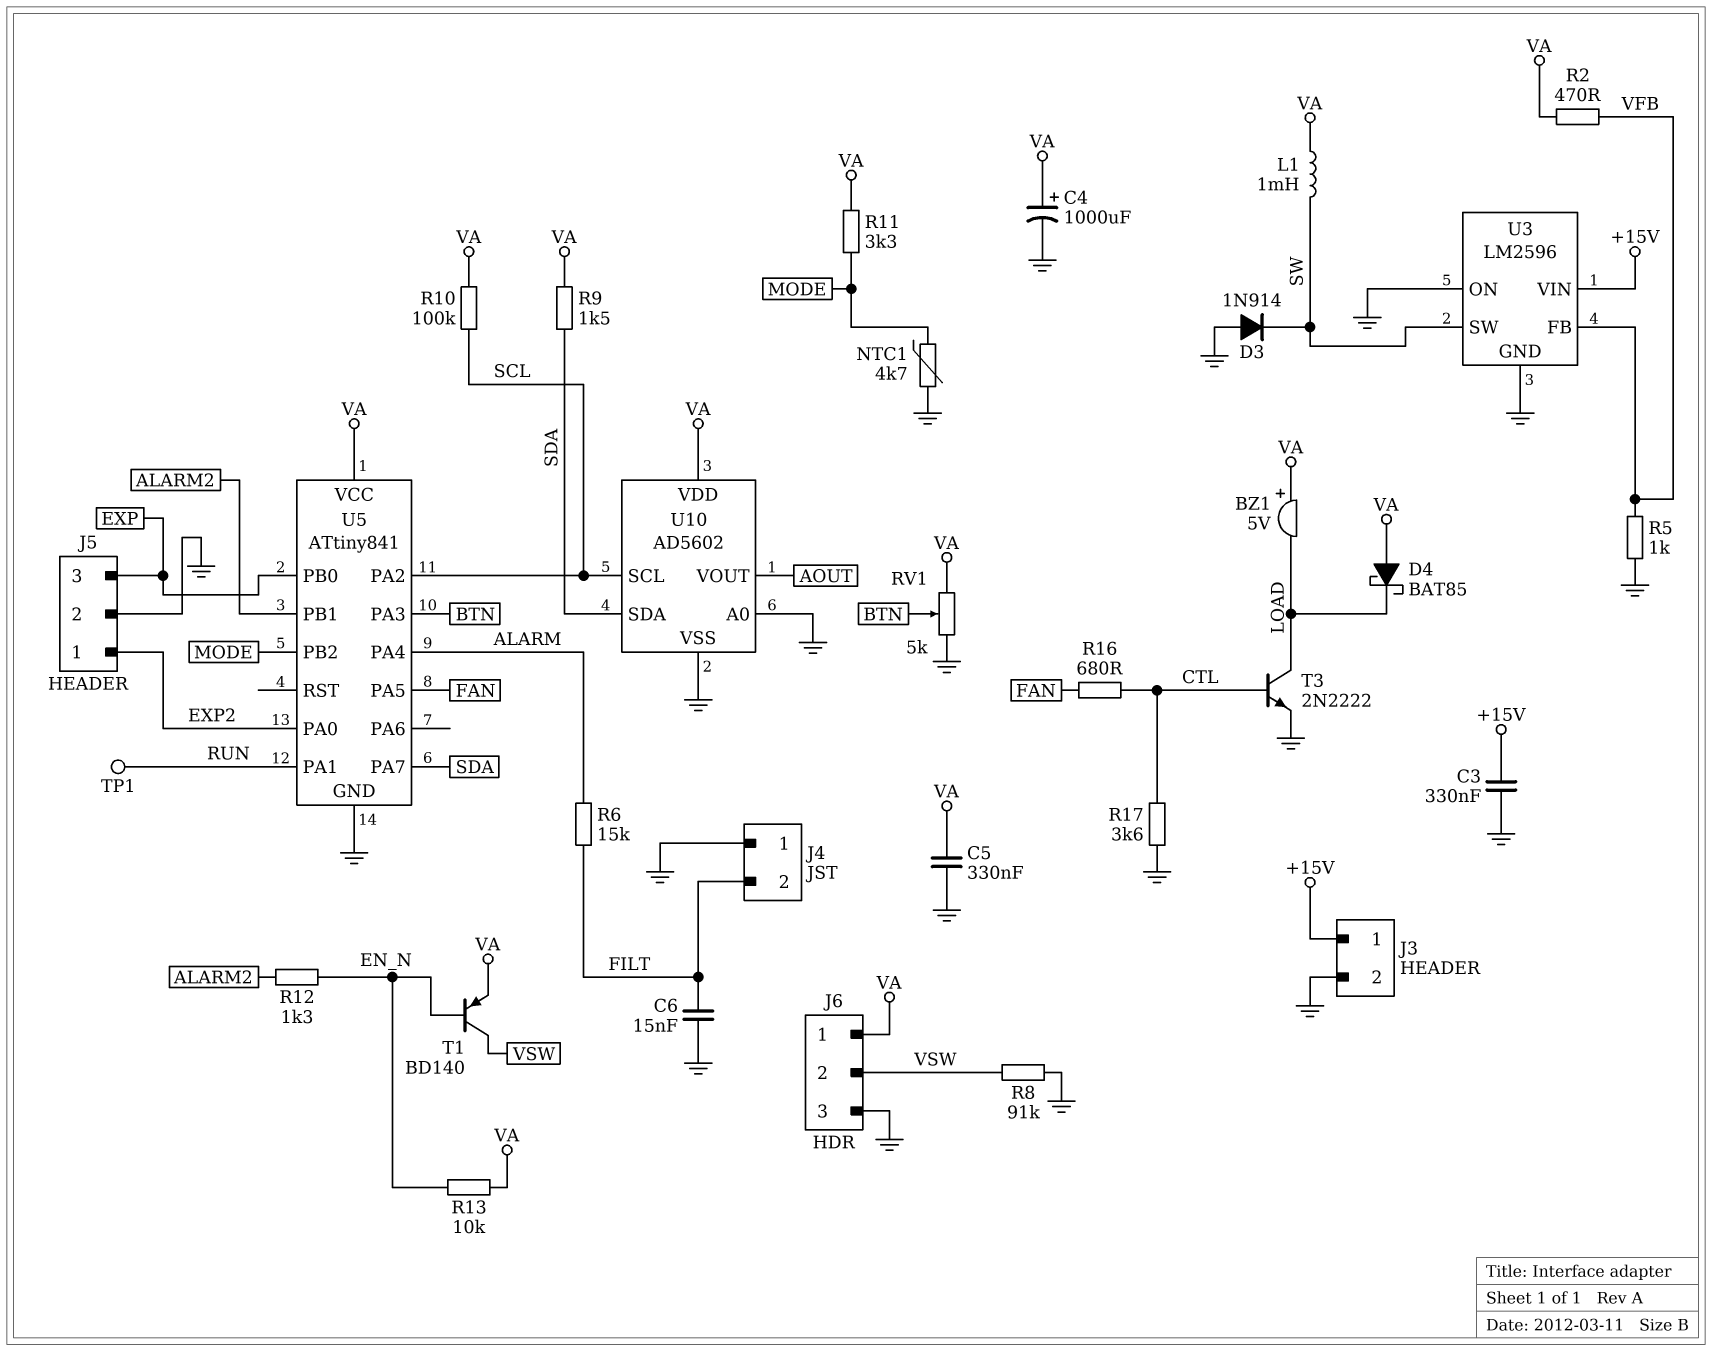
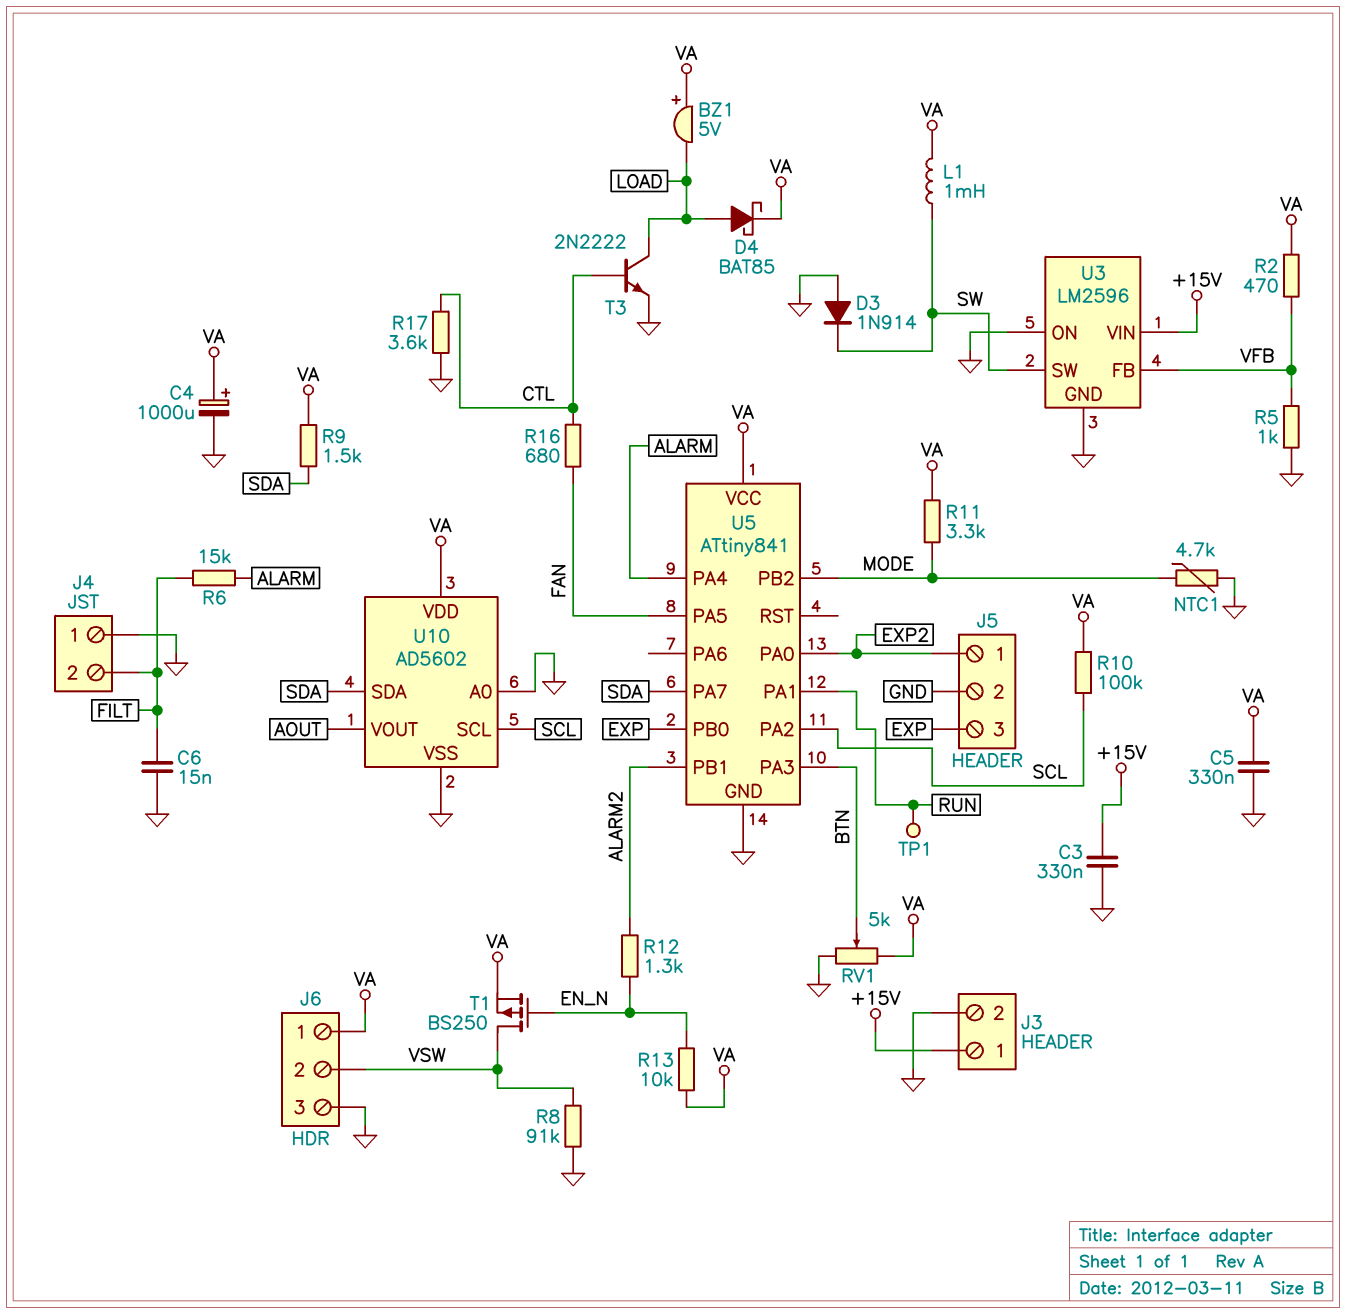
D4: schottky BAT85 (A VA, K LOAD) -> schottky BAT85 (A LOAD, K VA)
T1: PNP BD140 (B EN_N, C VSW, E VA) -> PMOS BS250 (G EN_N, D VSW, S VA)

